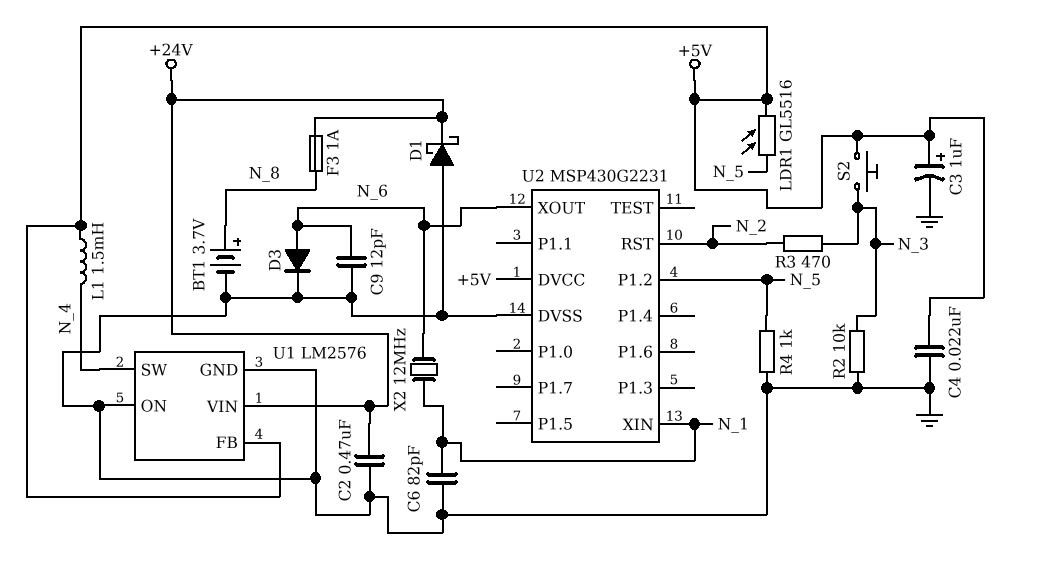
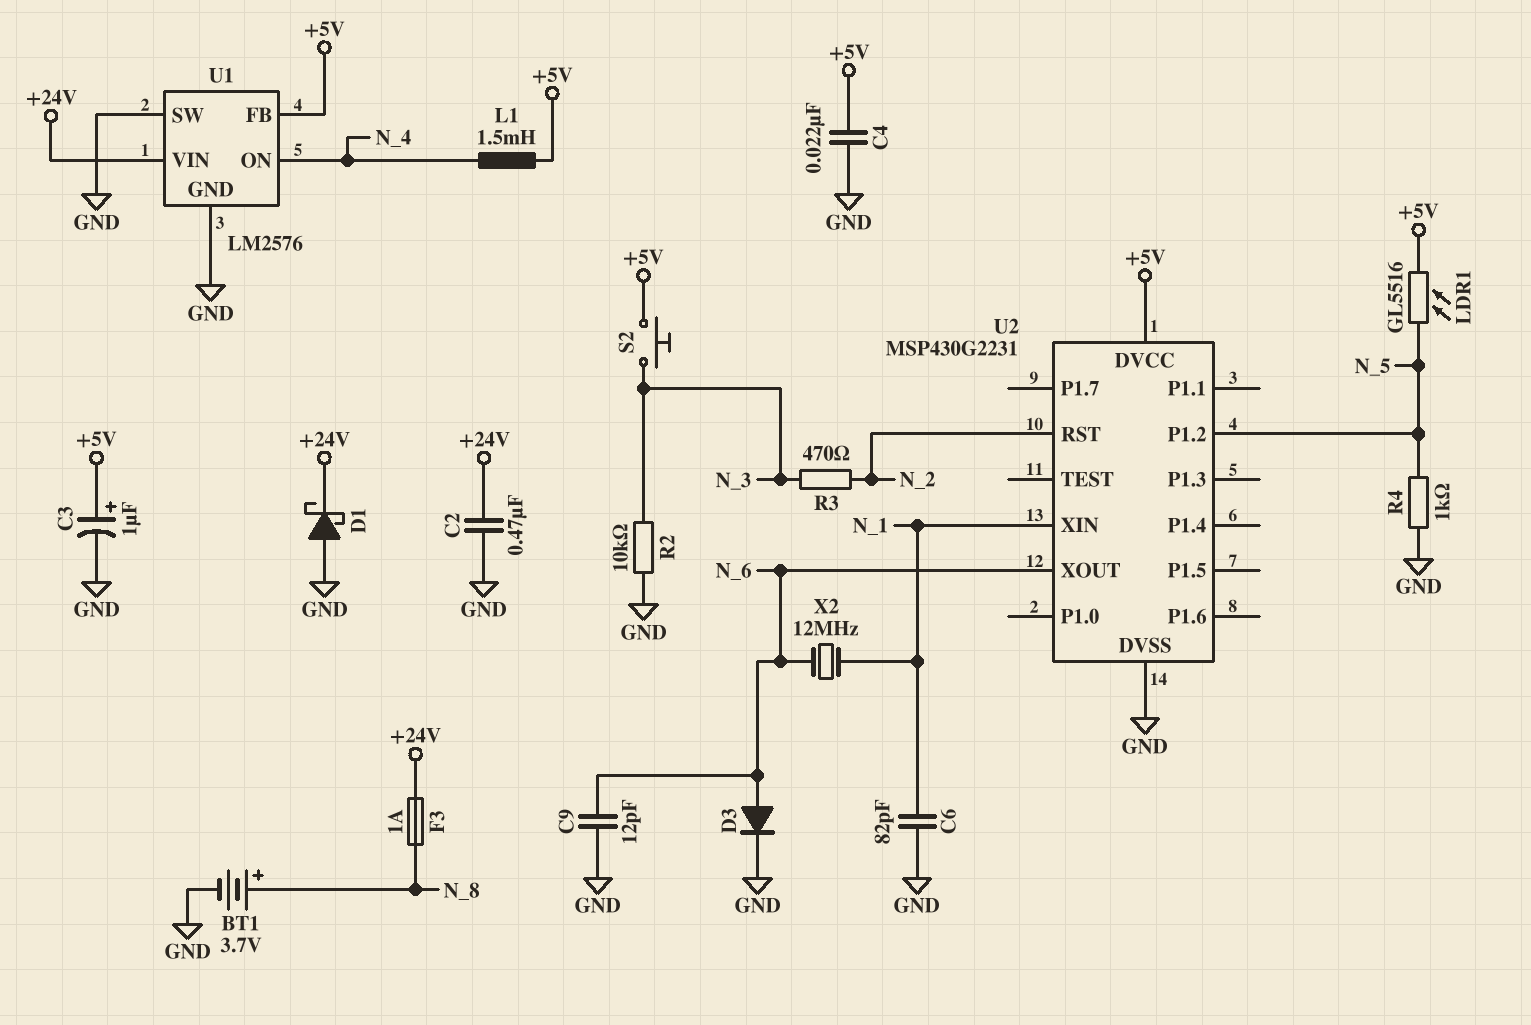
U1 pin ON: GND -> N_4
U1 pin SW: N_4 -> GND

